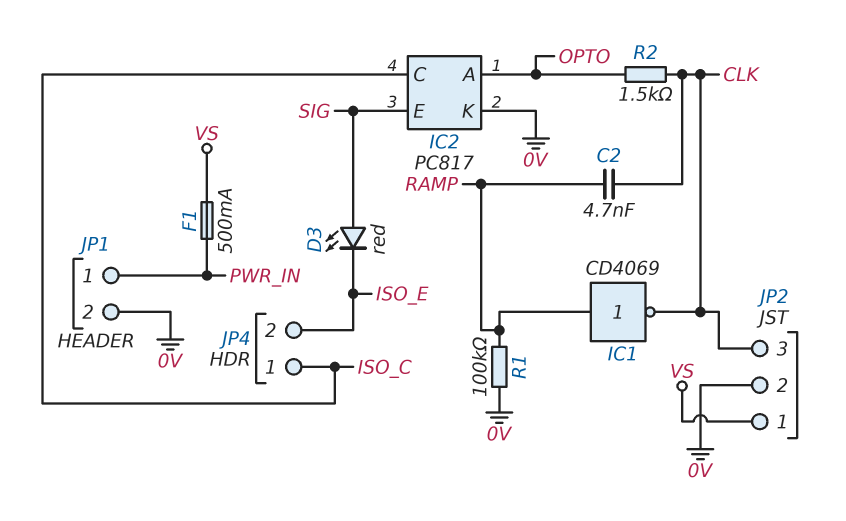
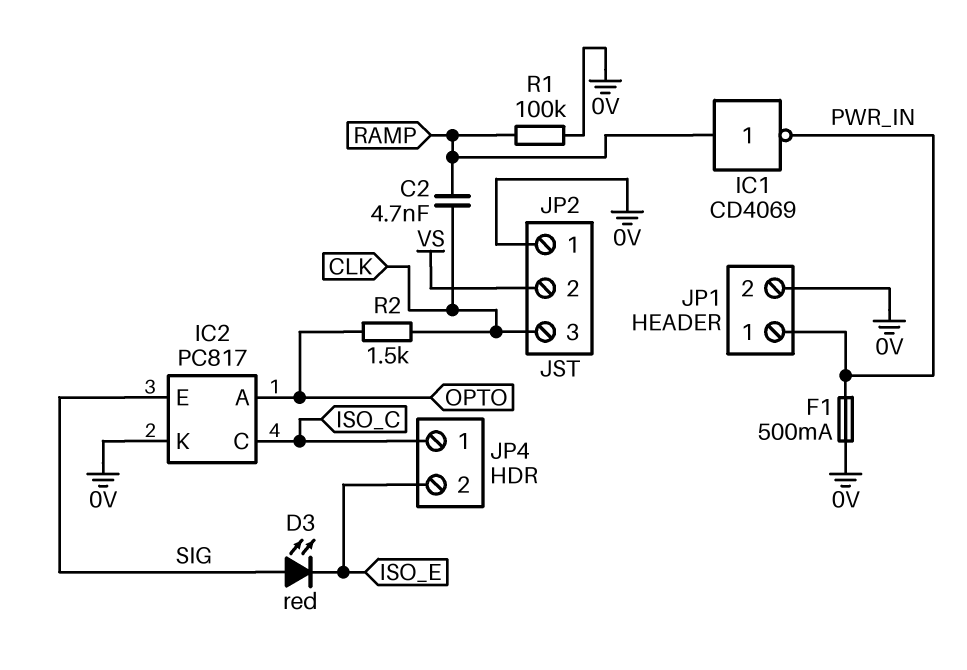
F1: 500mA (PWR_IN, VS) -> 500mA (0V, PWR_IN)
IC1: NOT CD4069 (in RAMP, out CLK) -> NOT CD4069 (in RAMP, out PWR_IN)
JP2 pin 1: VS -> 0V
JP2 pin 2: 0V -> VS

